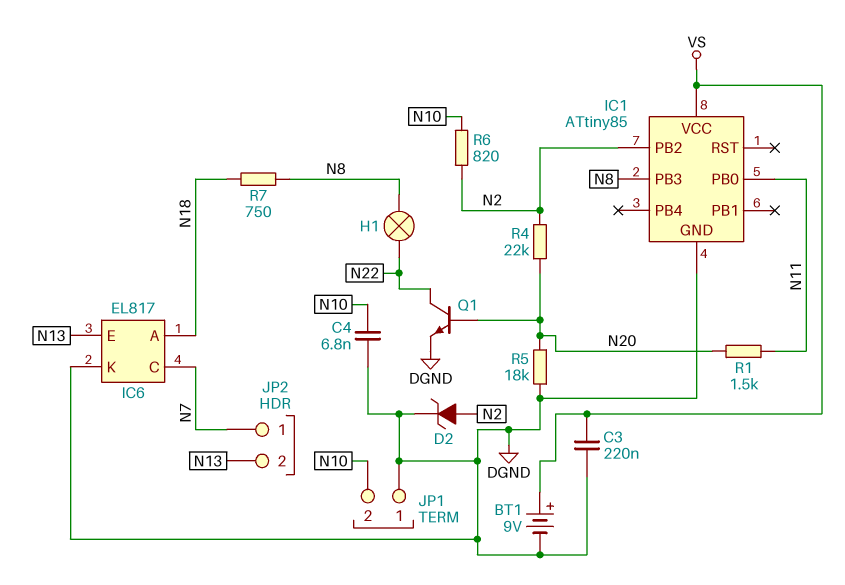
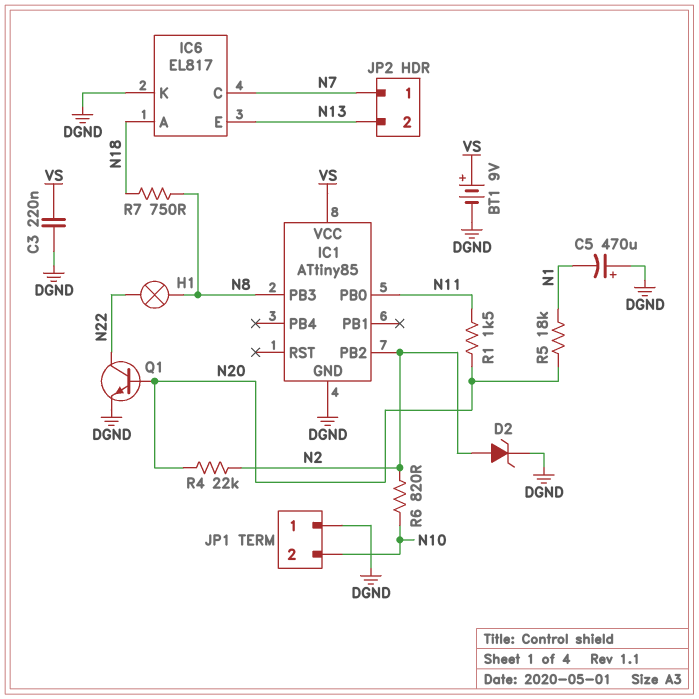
C4: 6.8nF (DGND, N10) -> none
C5: none -> 470uF (plus DGND, minus N1)
R5: 18k (DGND, N20) -> 18k (N1, N20)

